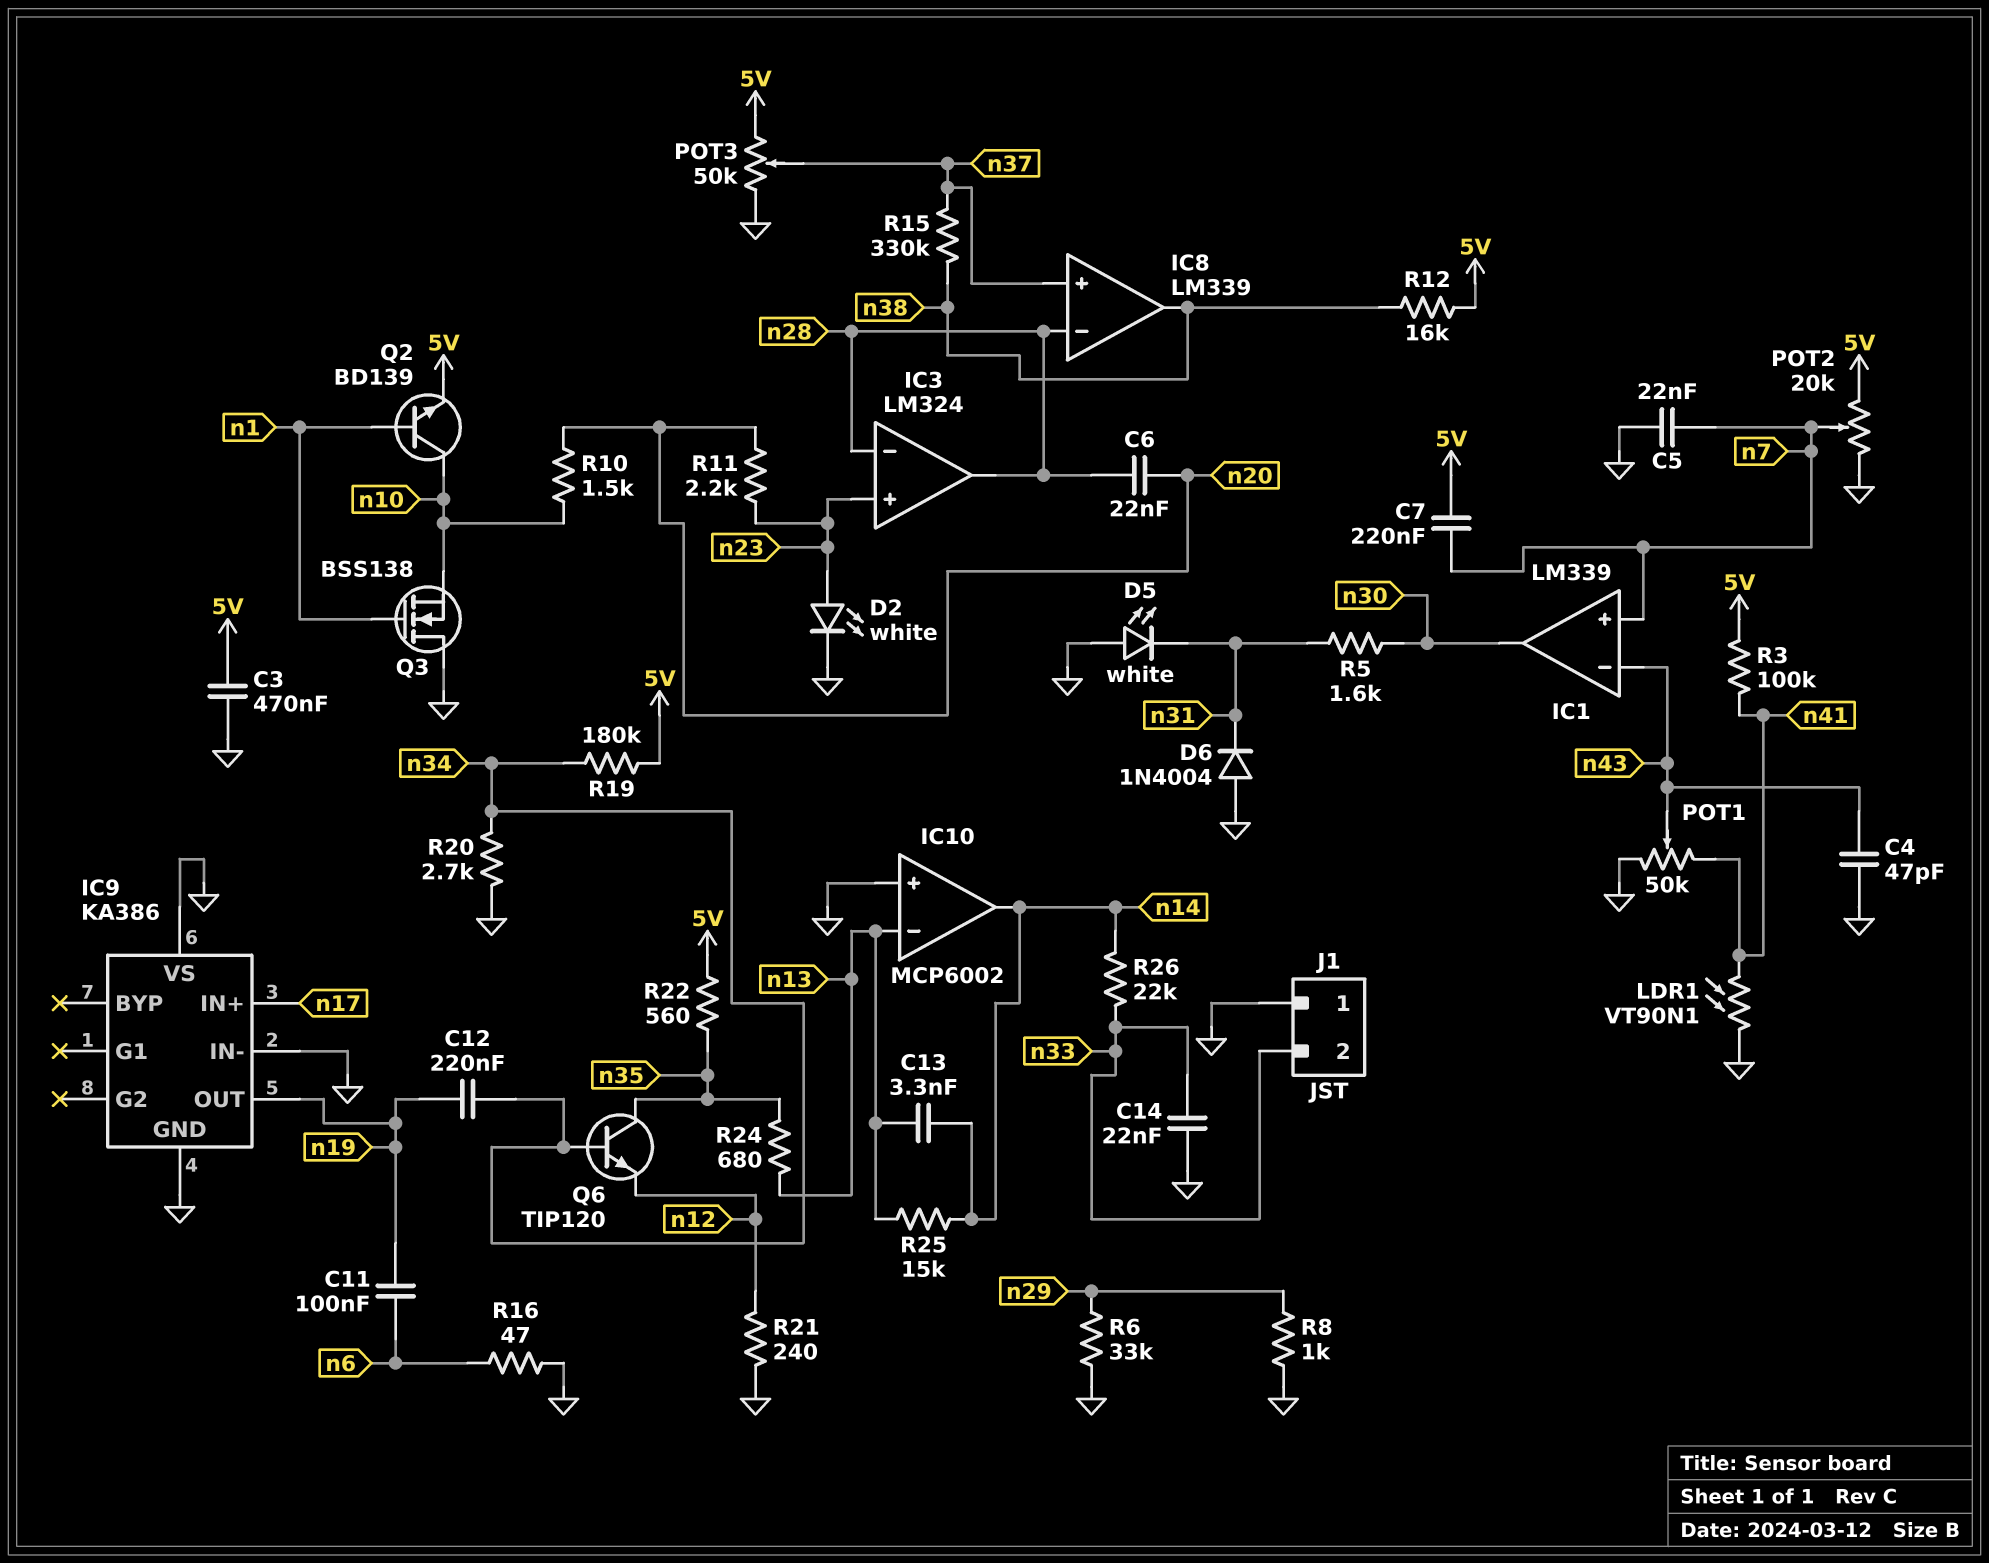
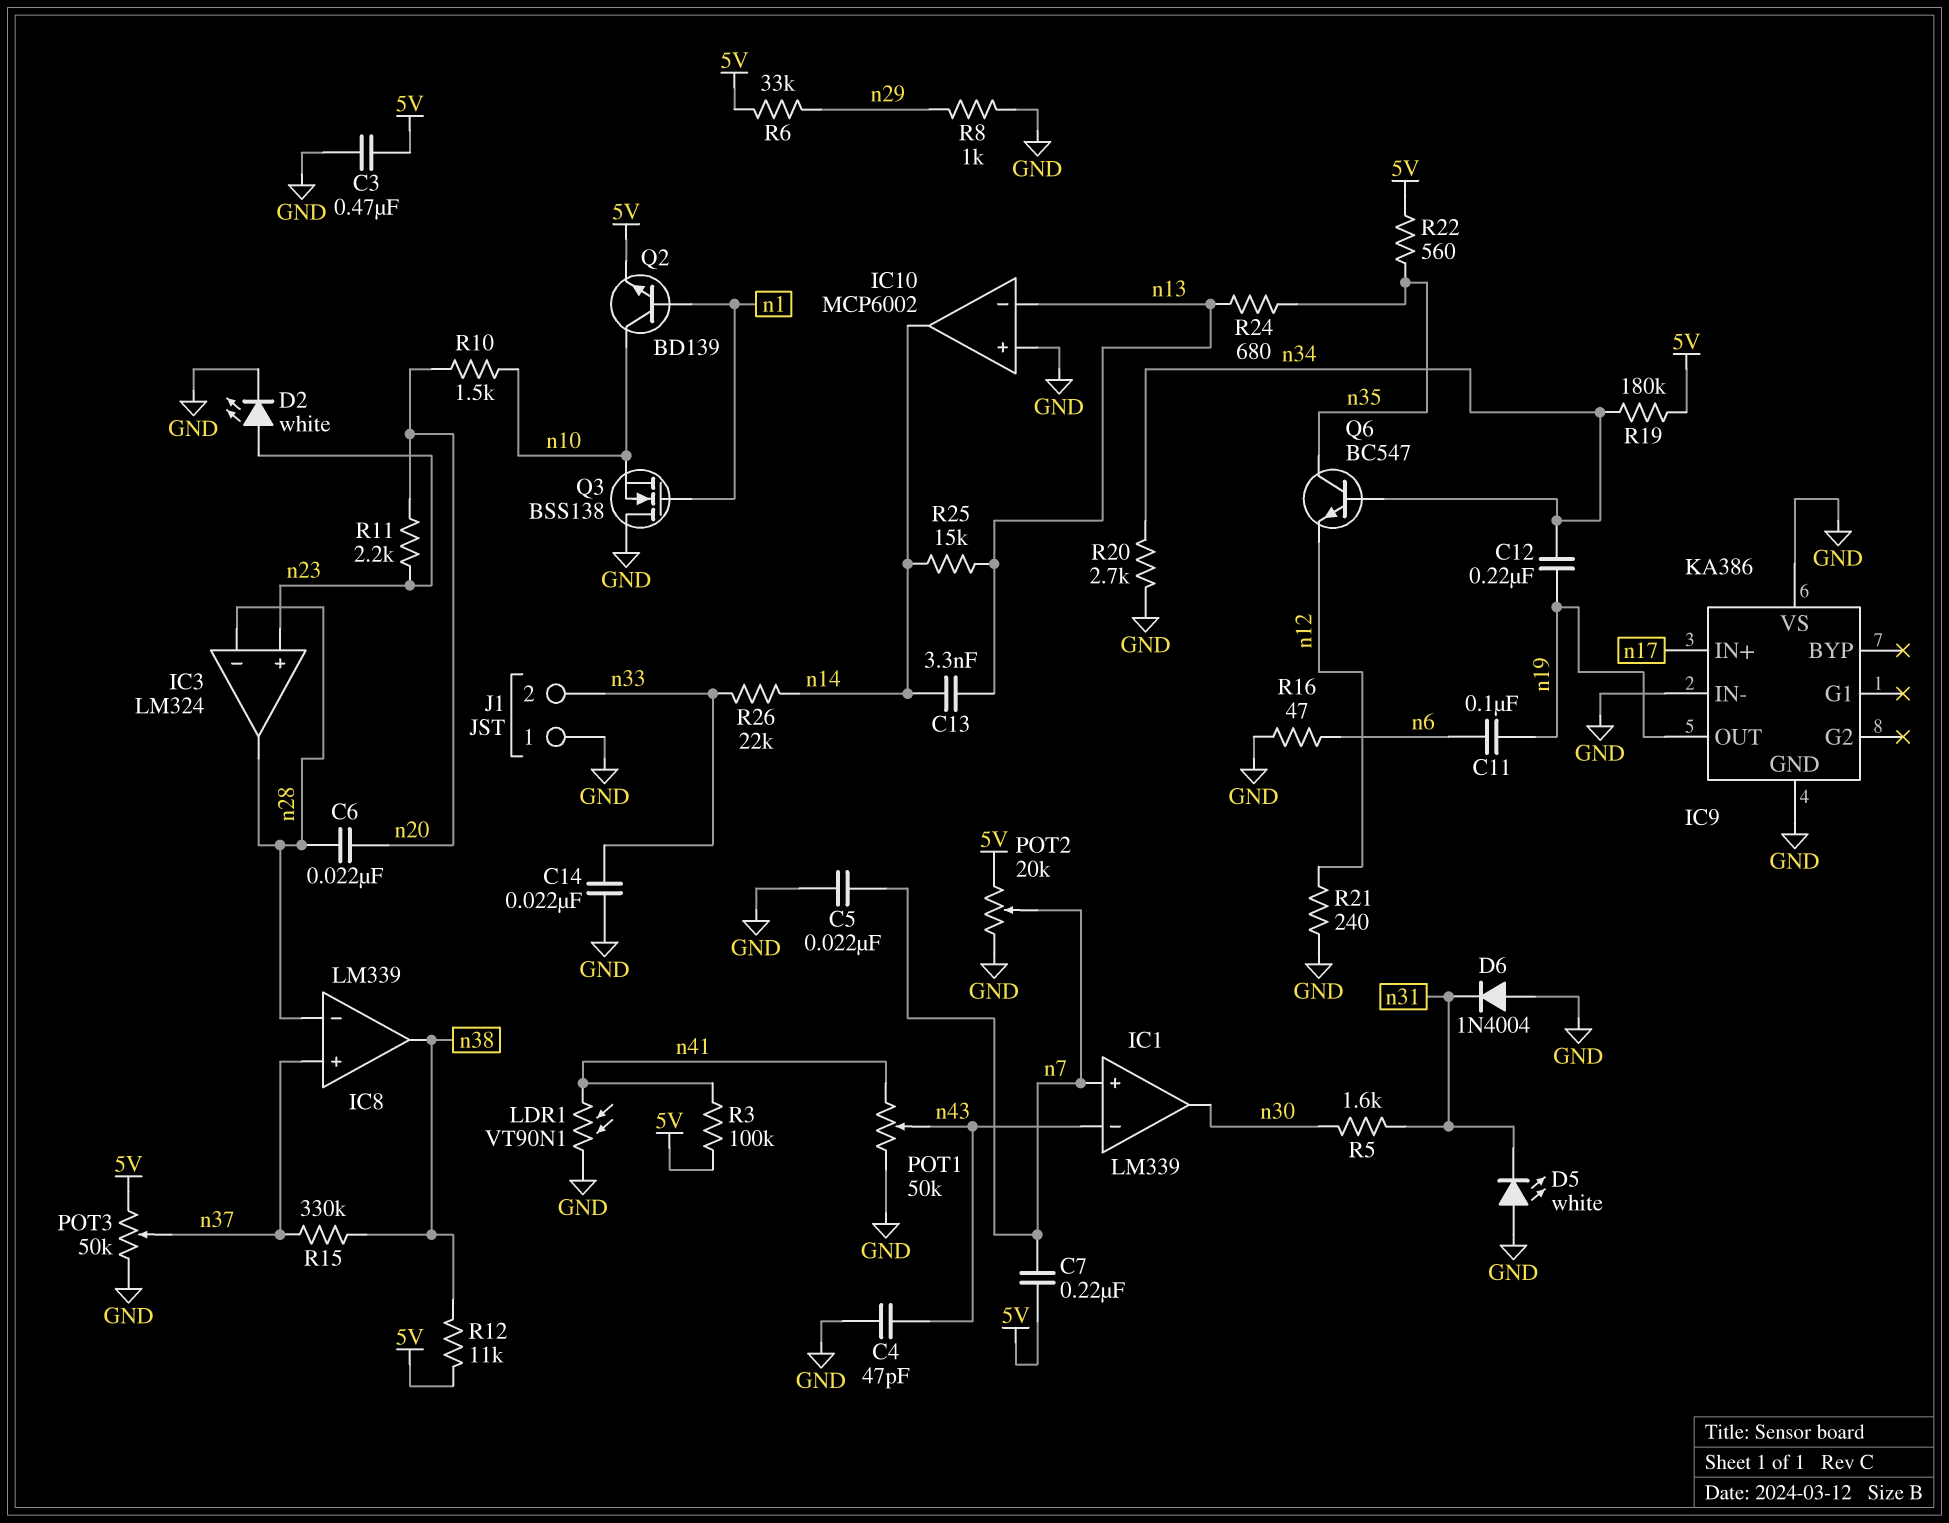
Q6: NPN TIP120 (B n34, C n35, E n12) -> NPN BC547 (B n34, C n35, E n12)
R6: 33k (GND, n29) -> 33k (5V, n29)
R12: 16k (5V, n38) -> 11k (5V, n38)

